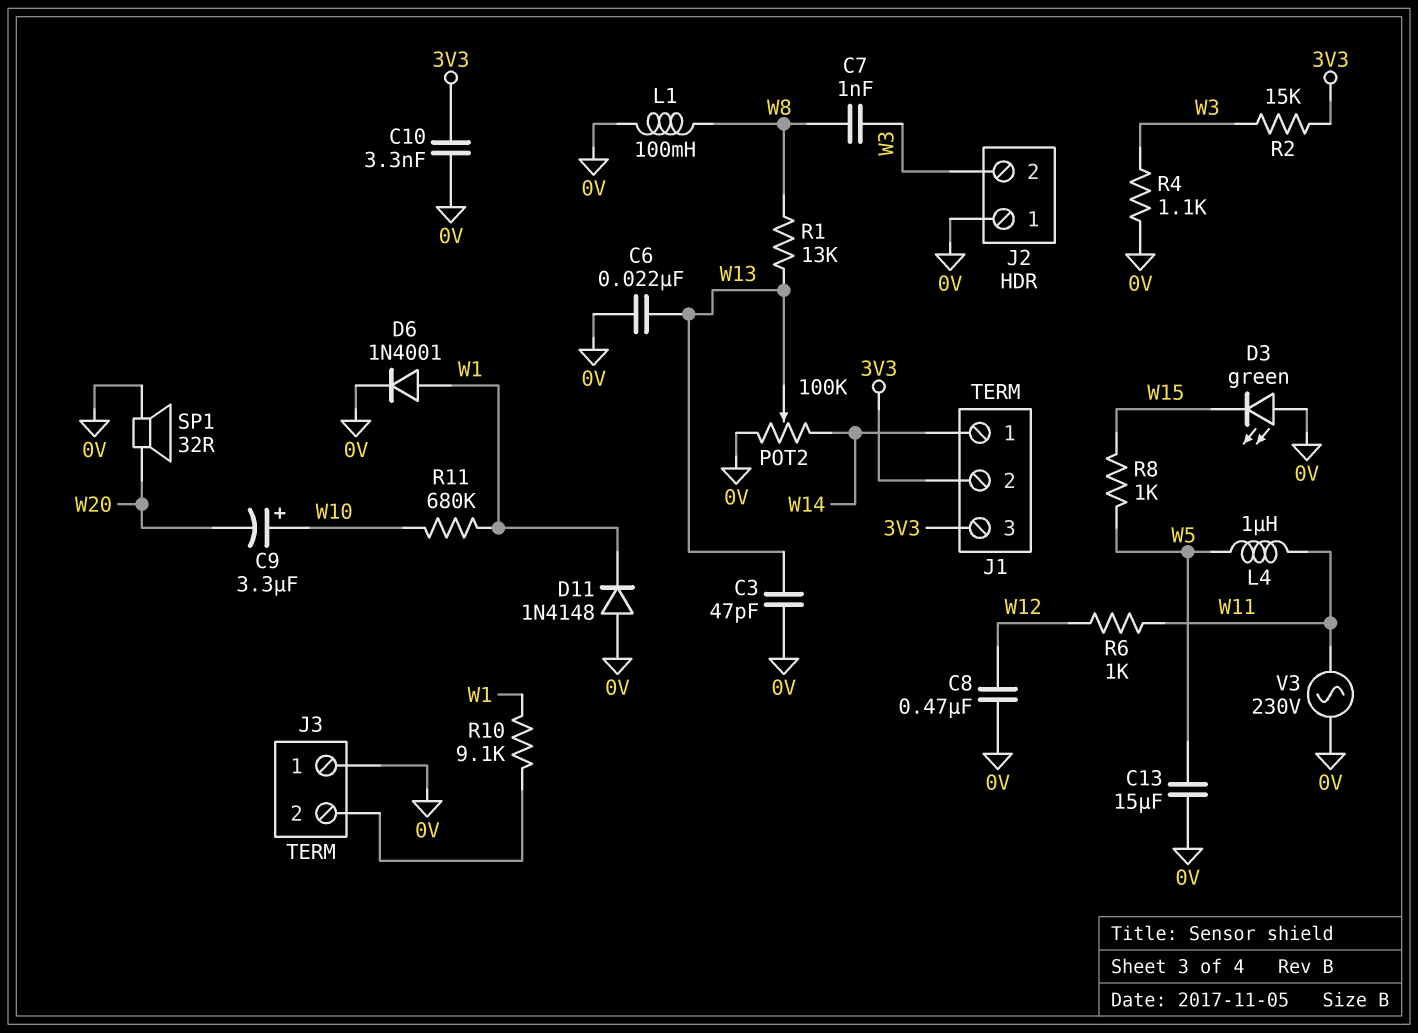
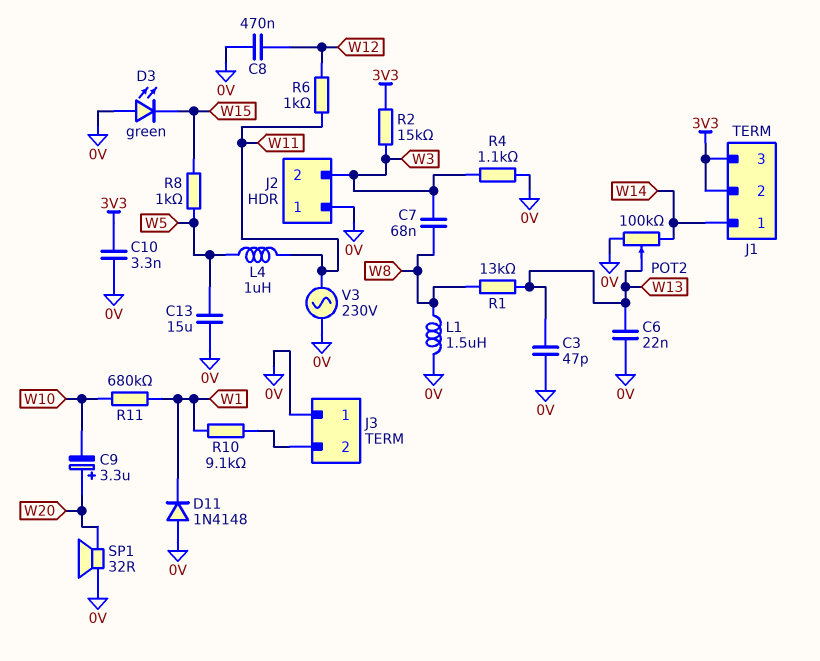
C7: 1nF (W3, W8) -> 68nF (W3, W8)
C9: 3.3uF (plus W10, minus W20) -> 3.3uF (plus W20, minus W10)
D6: diode 1N4001 (A W1, K 0V) -> none
L1: 100mH (0V, W8) -> 1.5uH (0V, W8)

